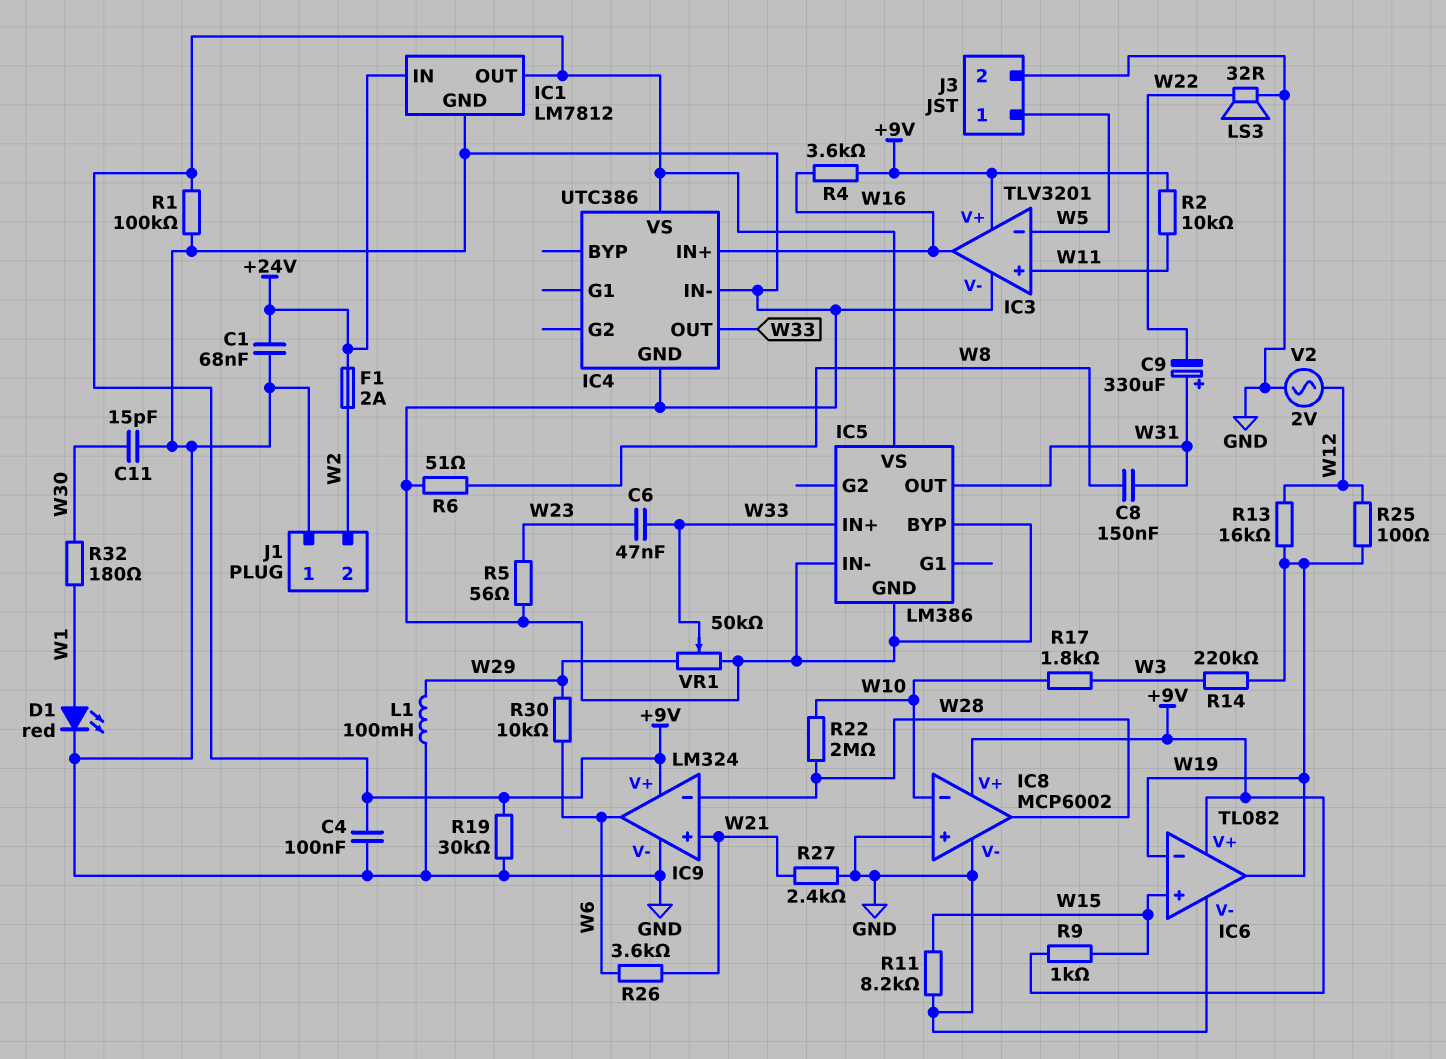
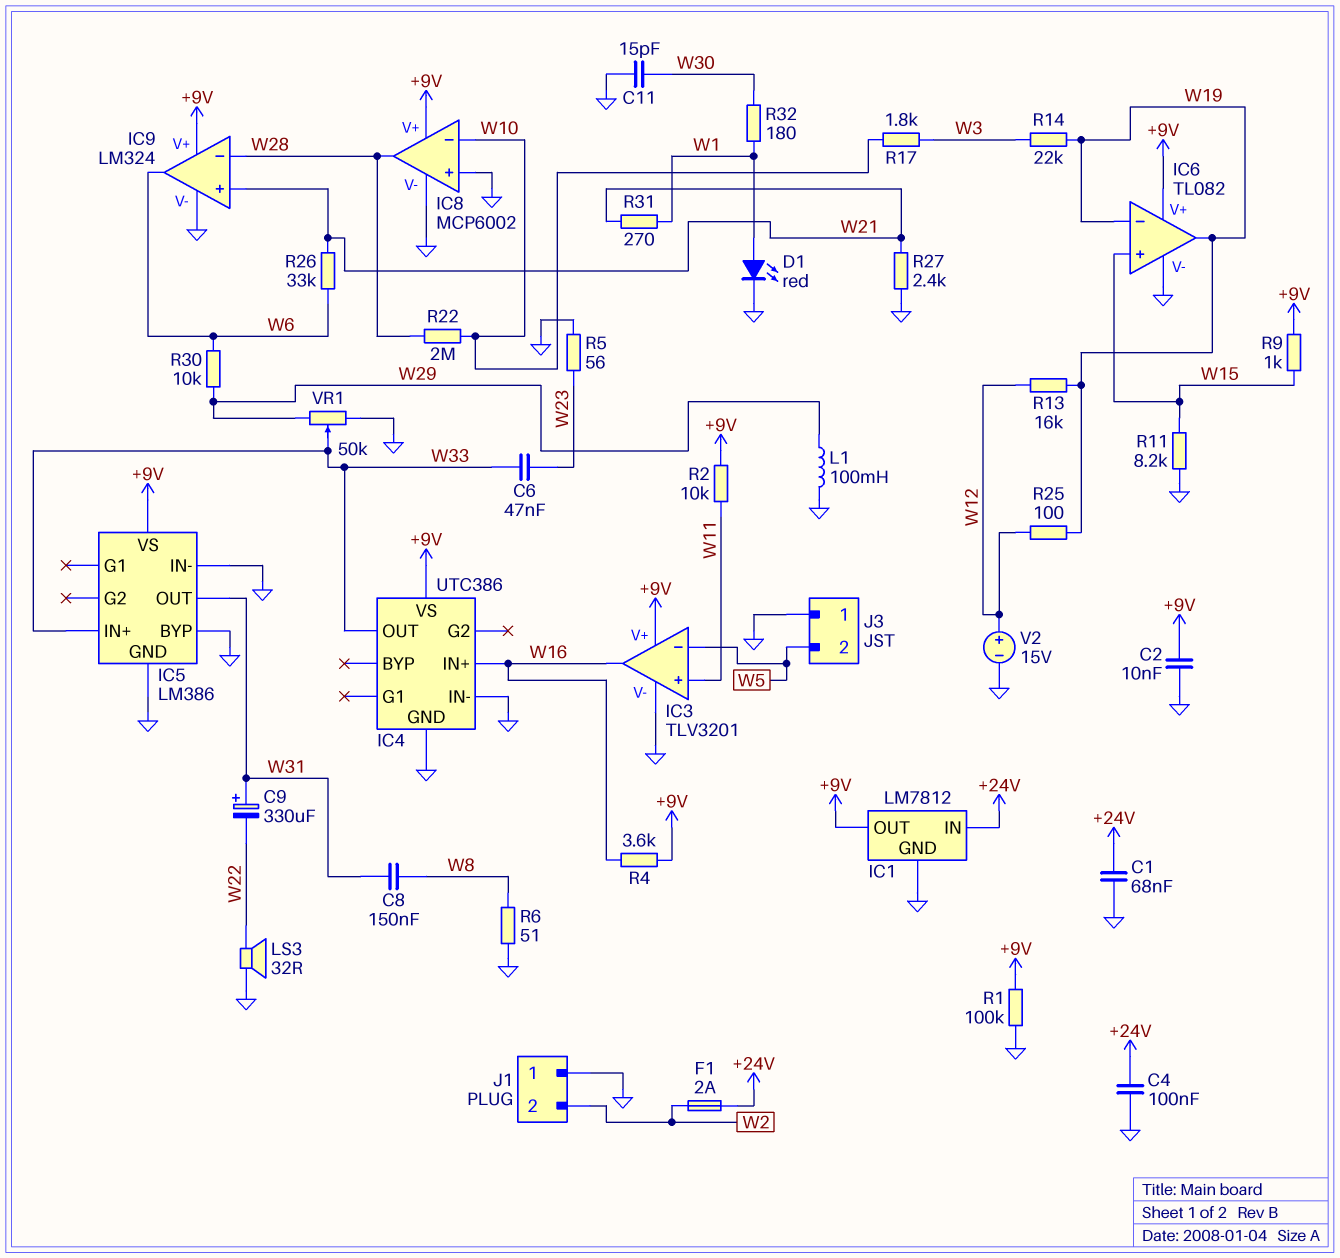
C2: none -> 10nF (+9V, GND)
C4: 100nF (+9V, GND) -> 100nF (+24V, GND)
J3 pin 1: W5 -> GND
J3 pin 2: GND -> W5
R14: 220k (W3, W19) -> 22k (W3, W19)
R19: 30k (+9V, GND) -> none
R26: 3.6k (W6, W21) -> 33k (W6, W21)
R31: none -> 270 (W1, W21)
V2: AC 2V (GND, W12) -> 15V (plus W12, minus GND)

